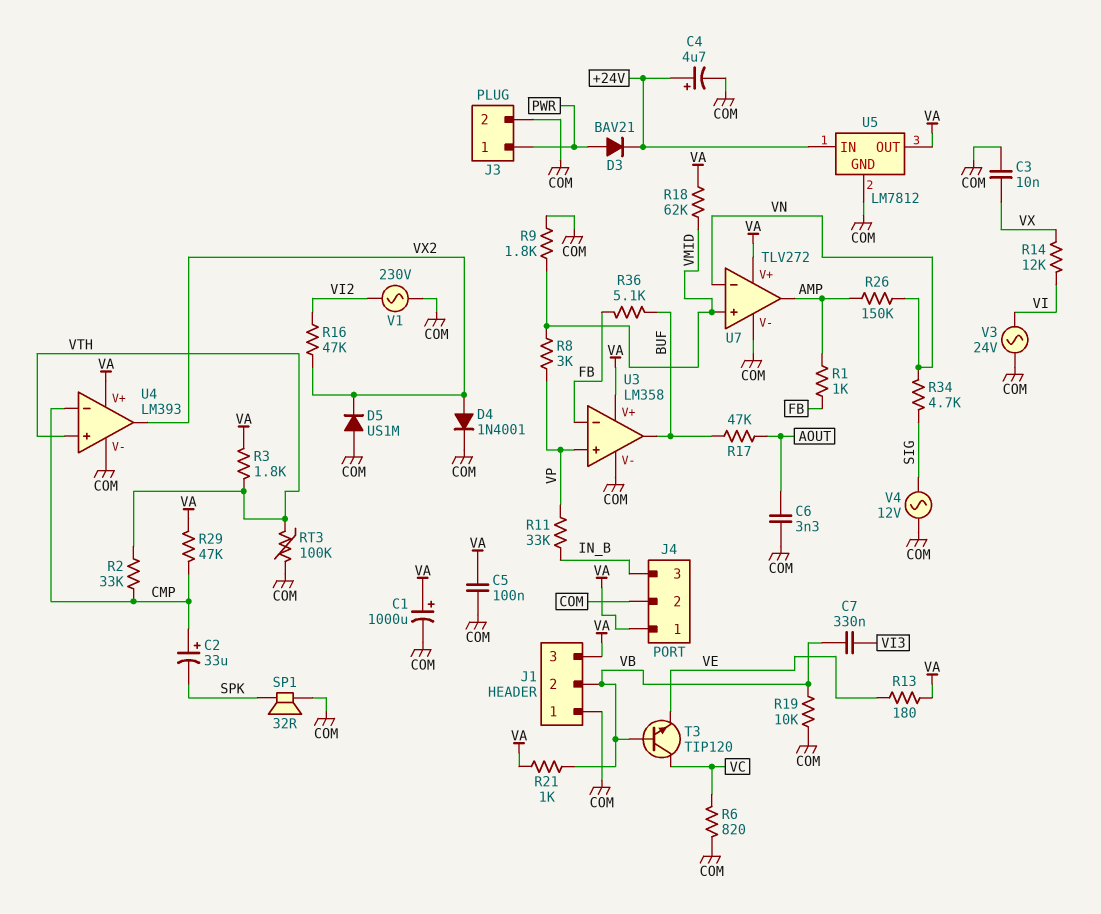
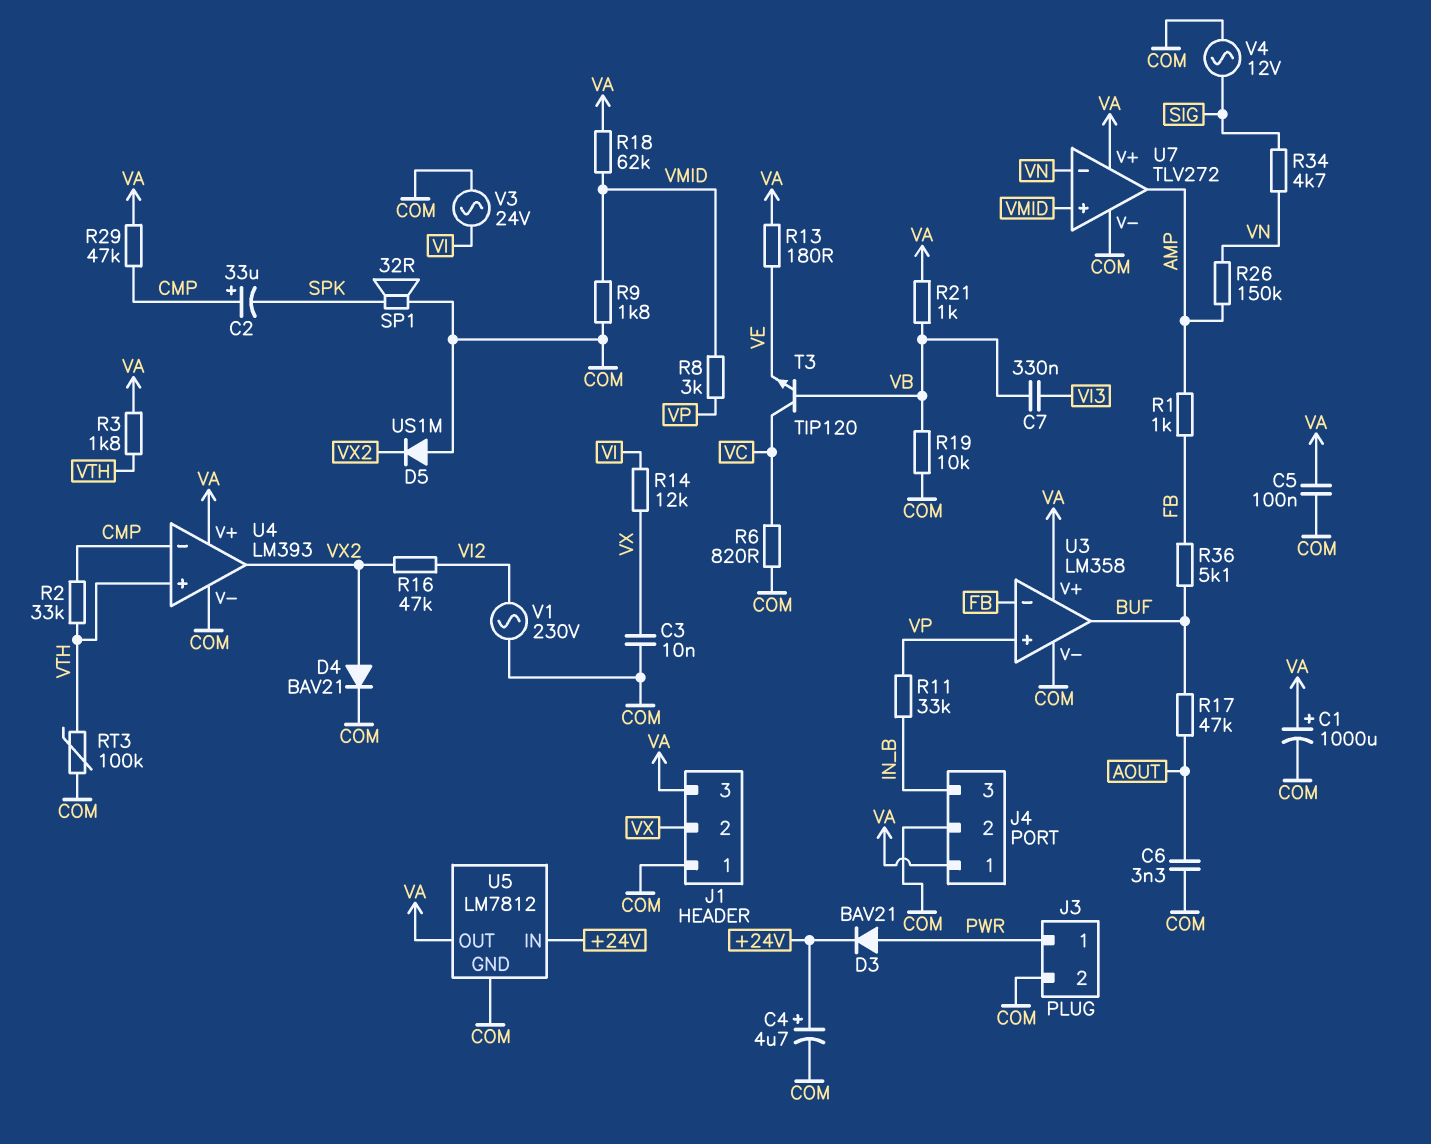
D4: diode 1N4001 (A VX2, K COM) -> diode BAV21 (A VX2, K COM)
J1 pin 2: VB -> VX

